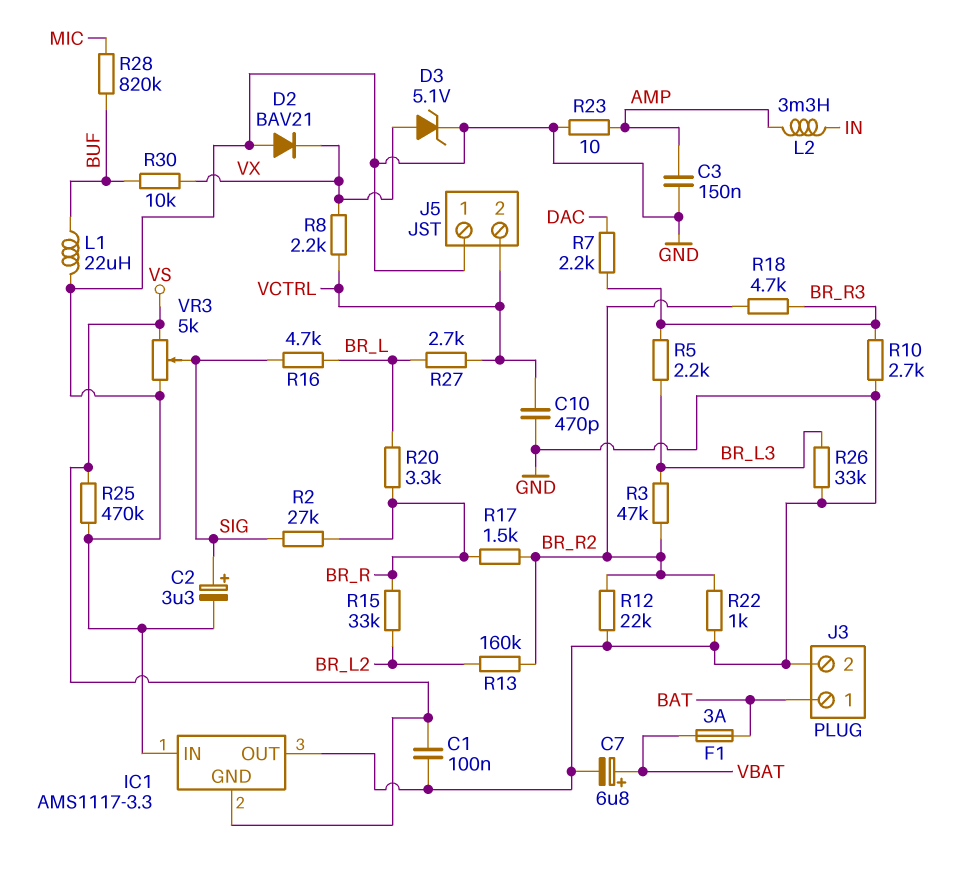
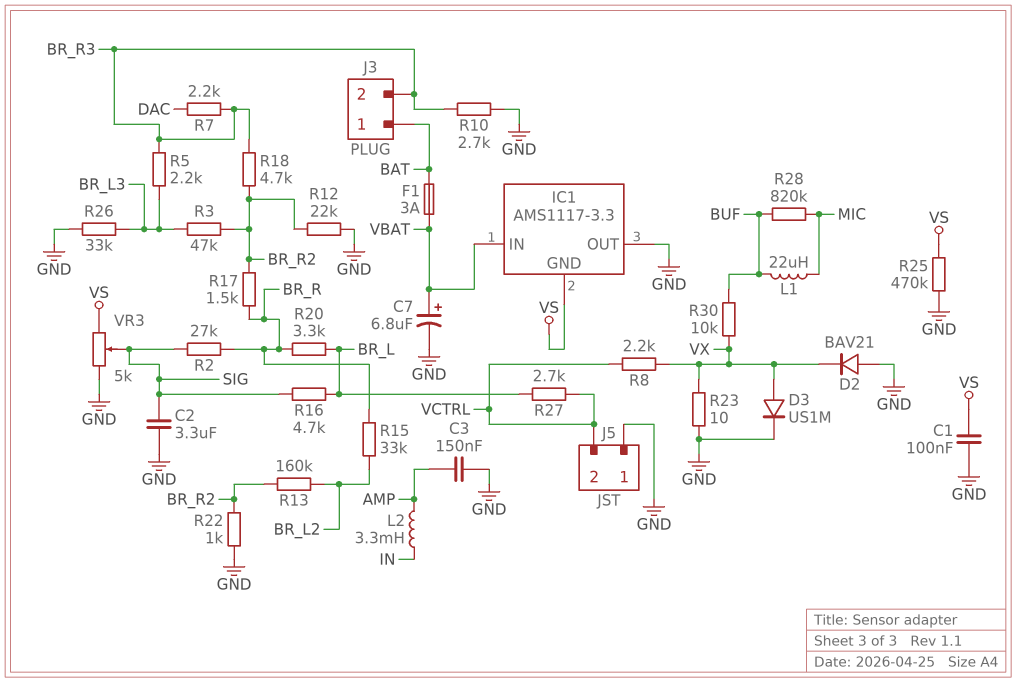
C2: 3.3uF (plus SIG, minus GND) -> 3.3uF (GND, SIG)
C10: 470pF (GND, VCTRL) -> none
D3: zener 5.1V (A VX, K GND) -> diode US1M (A VX, K GND)
IC1 pin IN: GND -> VBAT
J3 pin 2: GND -> BR_R3
L1: 22uH (BUF, GND) -> 22uH (BUF, MIC)
R23: 10 (AMP, GND) -> 10 (GND, VX)

